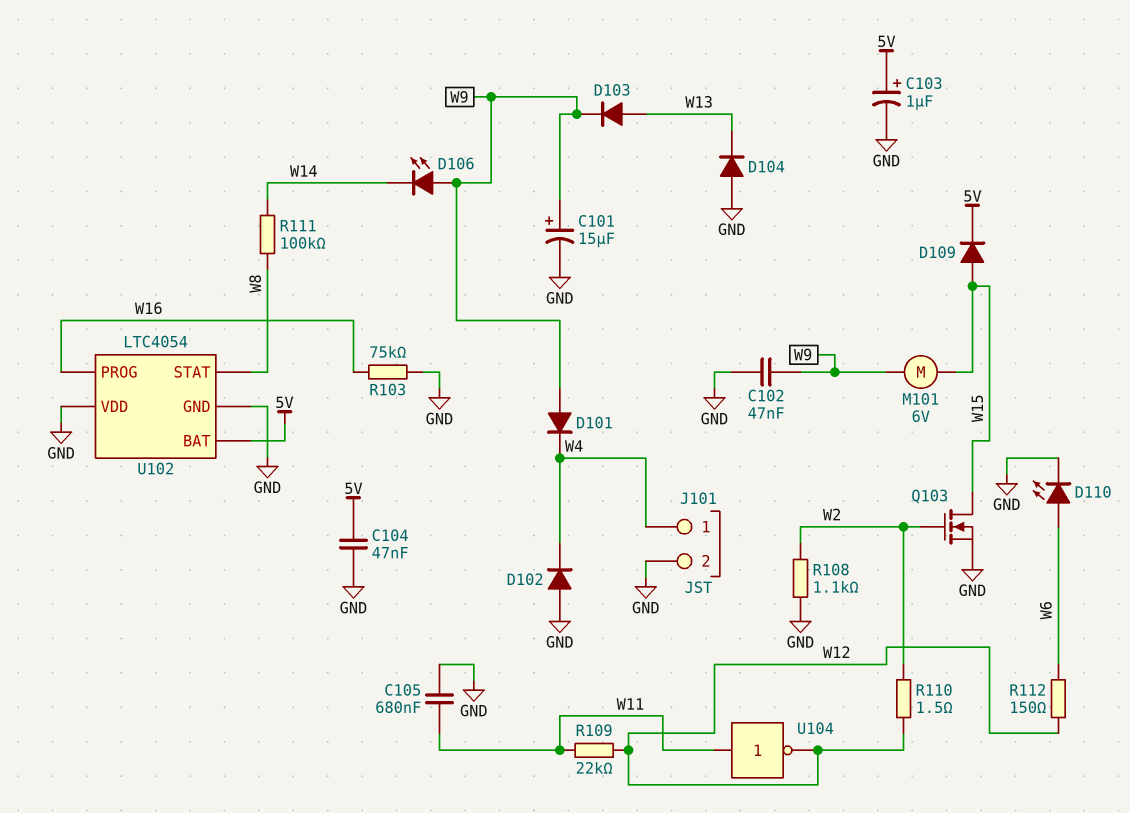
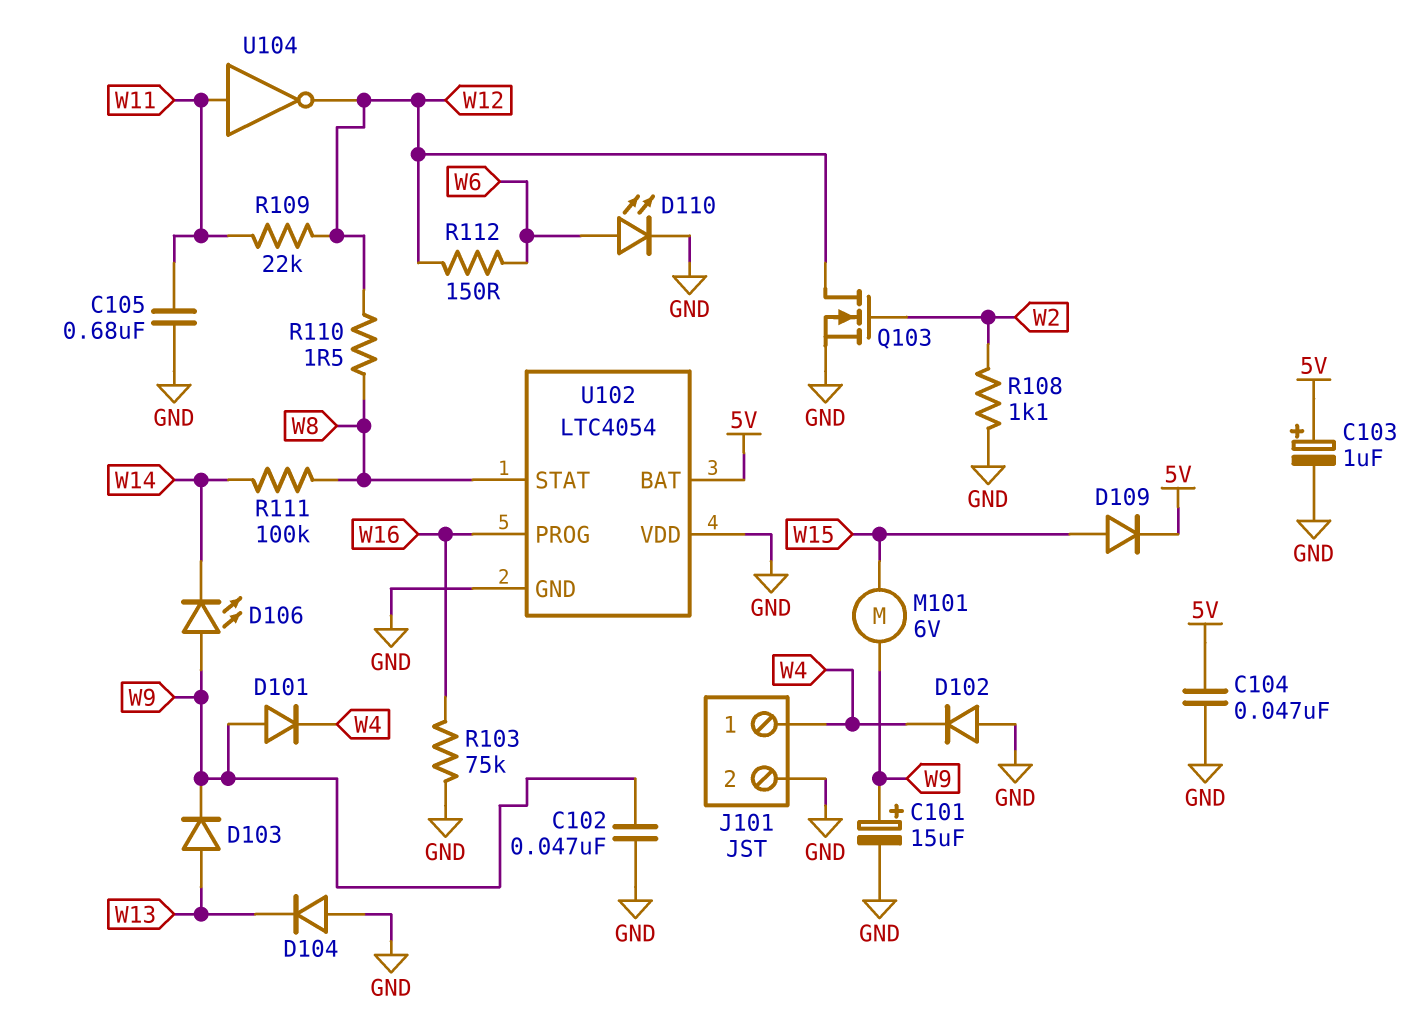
Q103: NMOS (G W2, D W15, S GND) -> NMOS (G W2, D W12, S GND)
R110: 1.5 (W2, W12) -> 1.5 (W8, W12)

